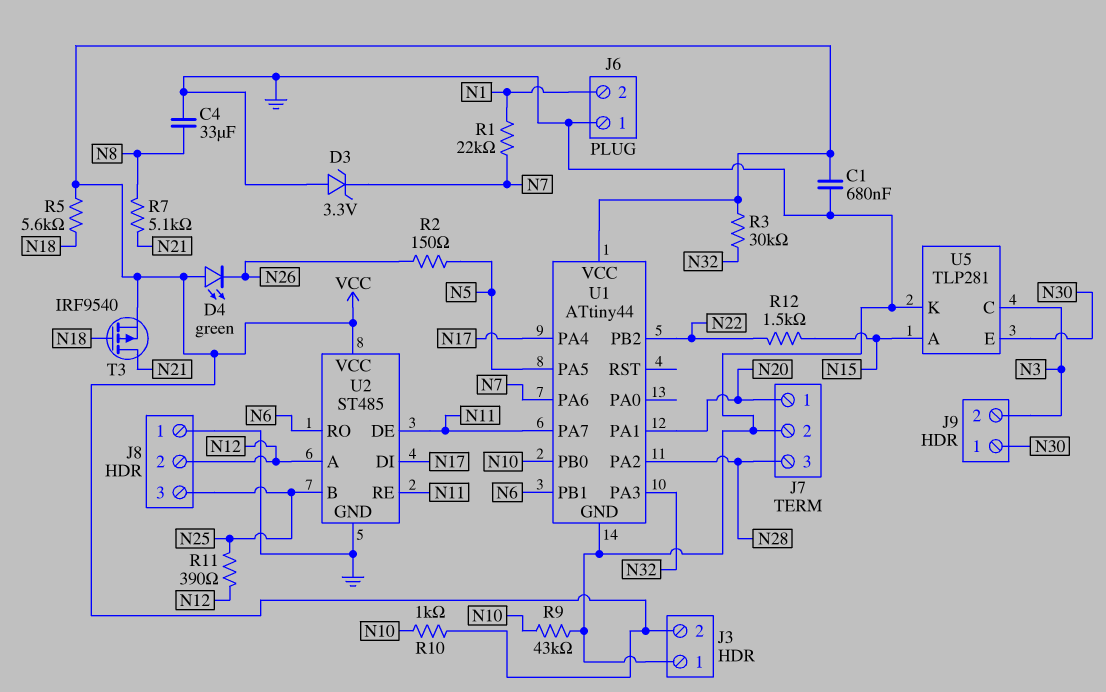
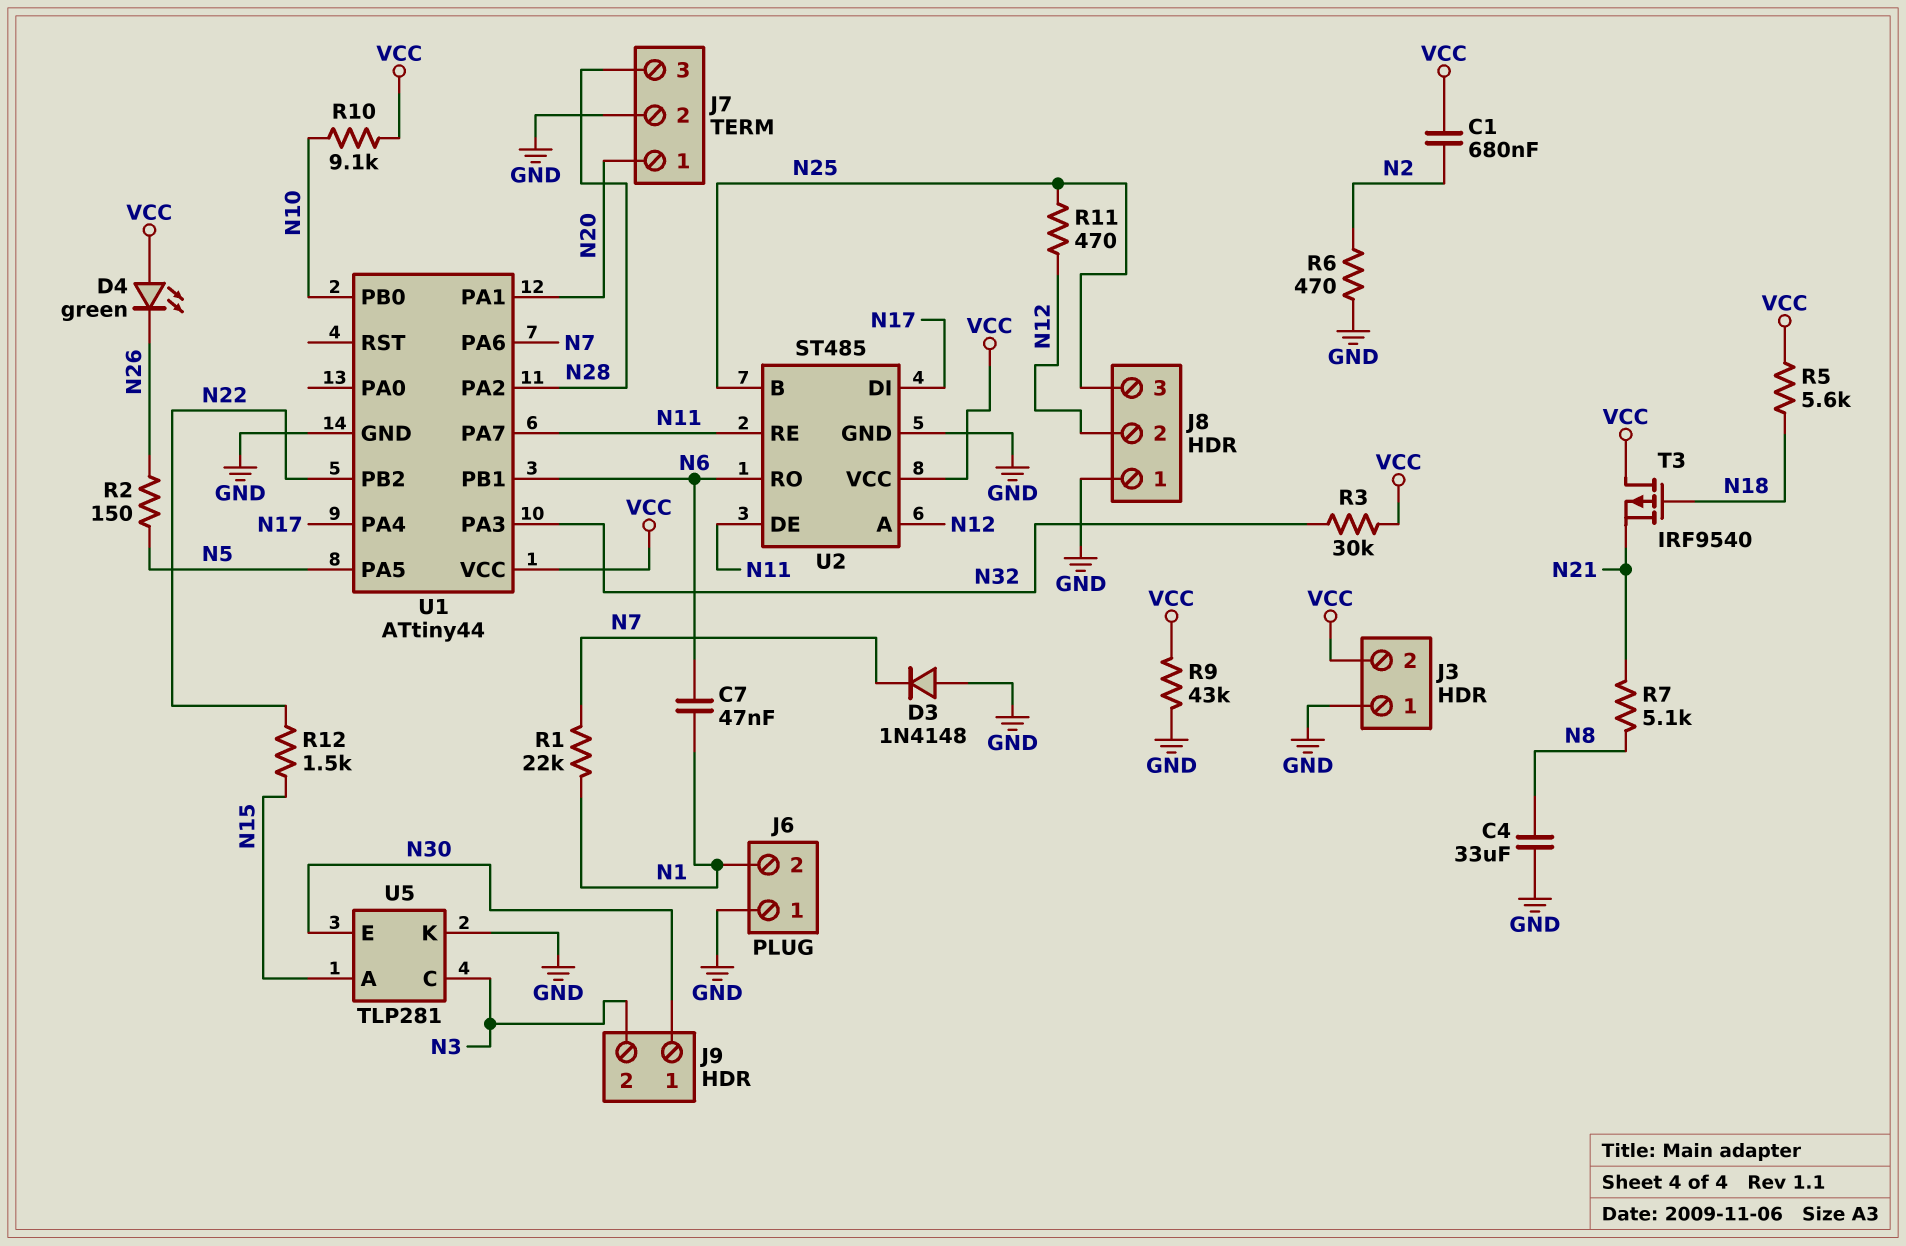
C1: 680nF (GND, VCC) -> 680nF (N2, VCC)
C7: none -> 47nF (N1, N6)
D3: zener 3.3V (A GND, K N7) -> diode 1N4148 (A GND, K N7)
R6: none -> 470 (GND, N2)
R9: 43k (GND, N10) -> 43k (GND, VCC)
R10: 1k (N10, VCC) -> 9.1k (N10, VCC)
R11: 390 (N12, N25) -> 470 (N12, N25)
T3: PMOS IRF9540 (G N18, D N21, S VCC) -> PMOS IRF9540 (G N18, D VCC, S N21)

